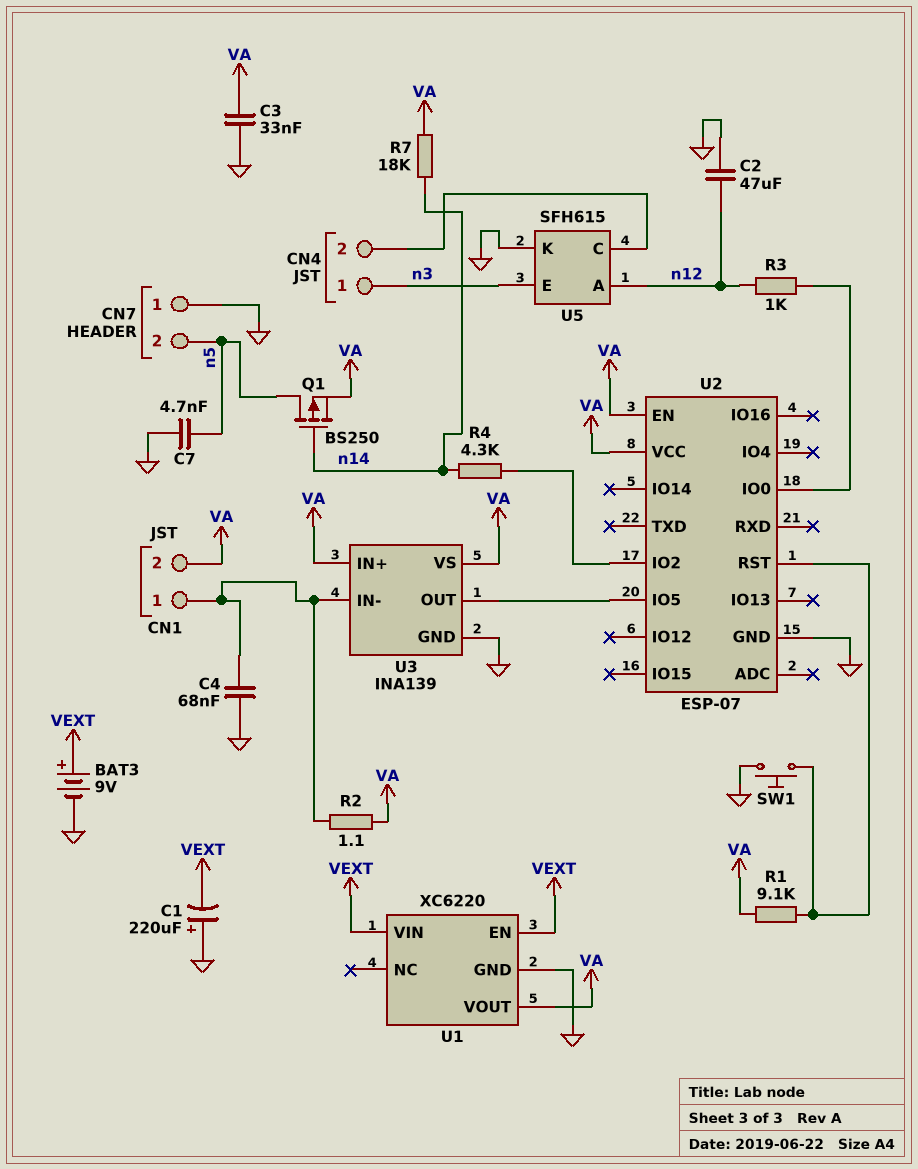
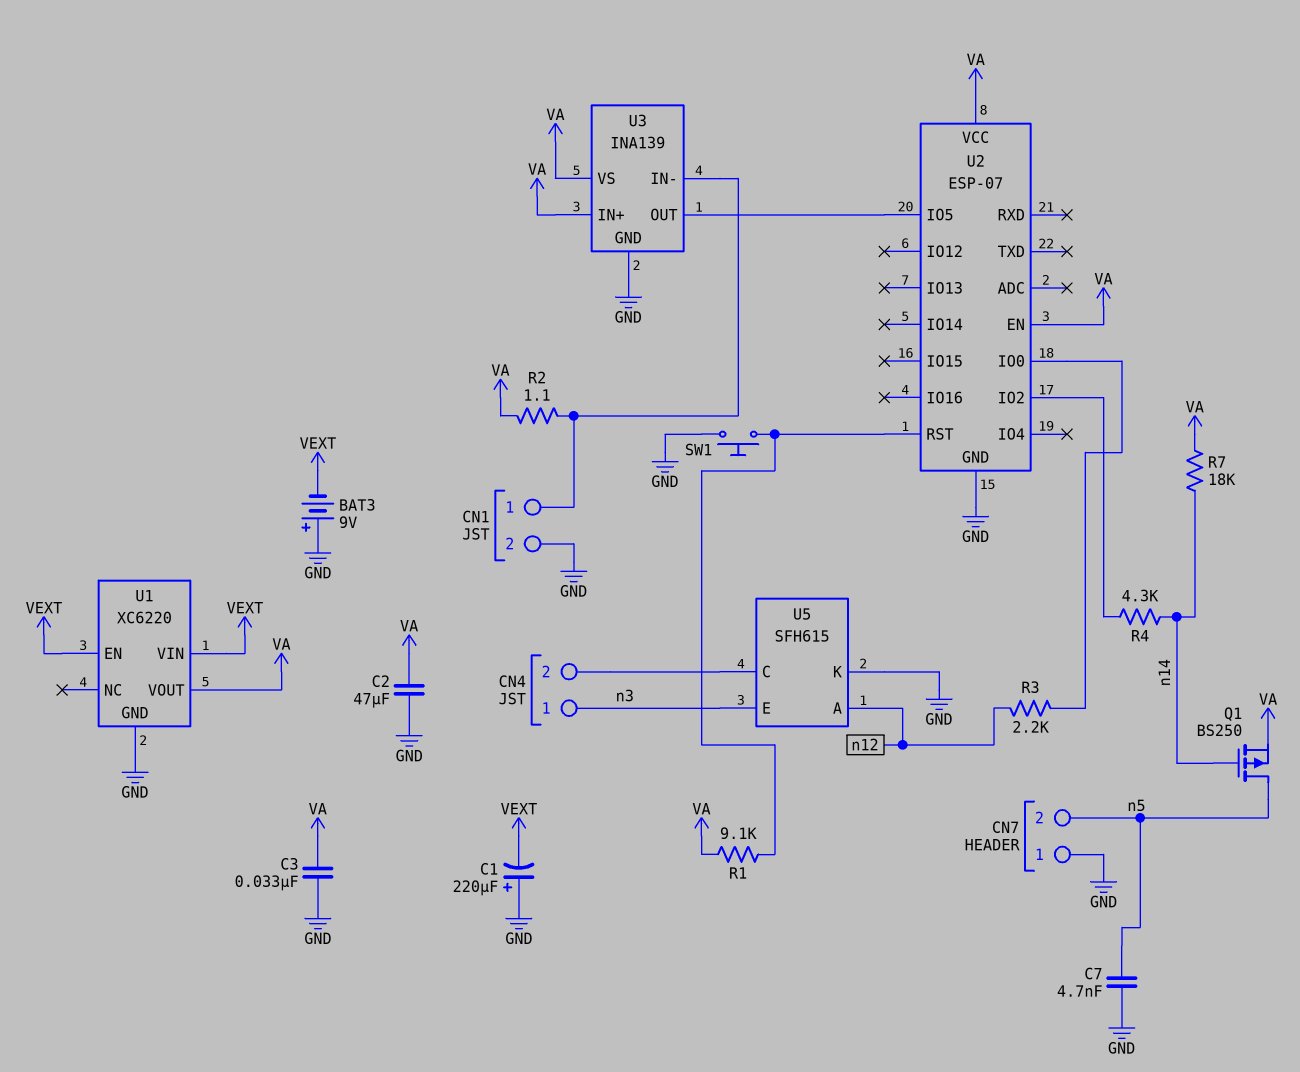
BAT3: 9V (plus VEXT, minus GND) -> 9V (plus GND, minus VEXT)
C2: 47uF (GND, n12) -> 47uF (GND, VA)
C4: 68nF (CN1/1, GND) -> none
CN1 pin 2: VA -> GND
R3: 1k (U2/IO0, n12) -> 2.2k (U2/IO0, n12)

